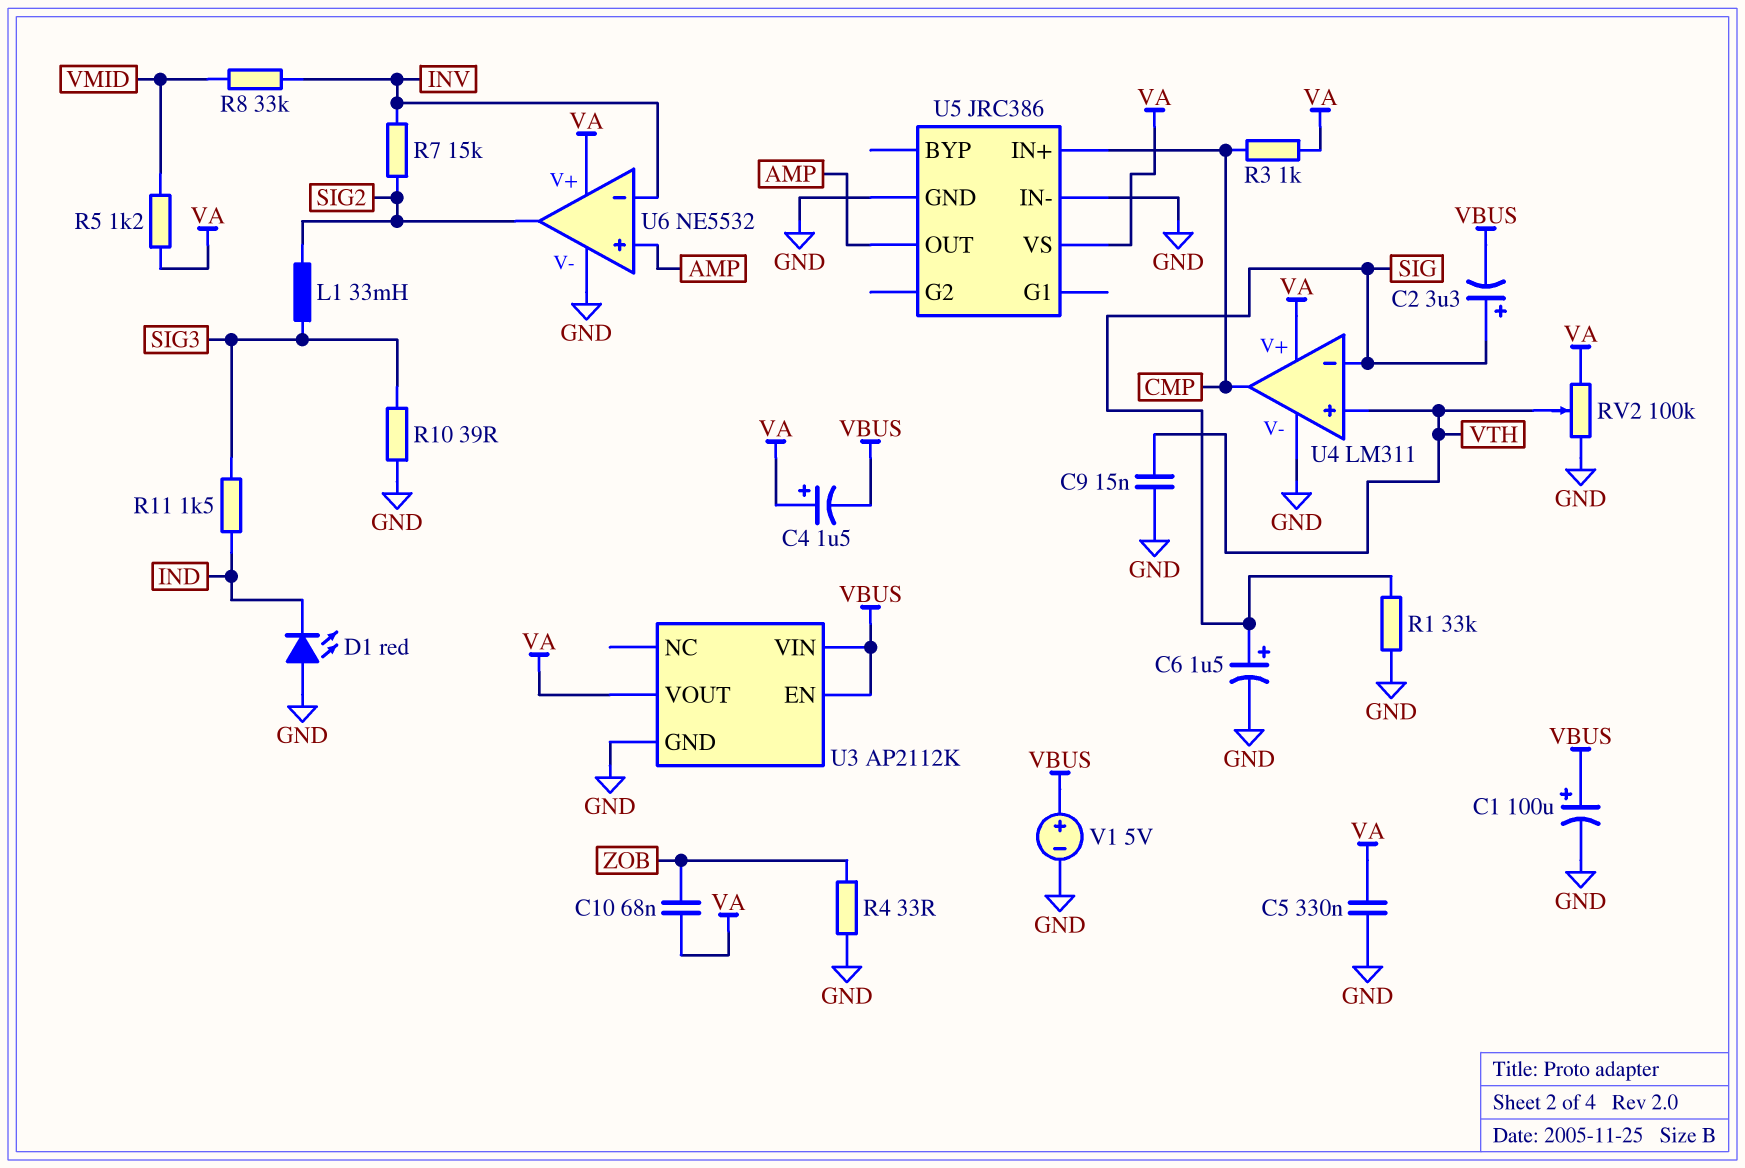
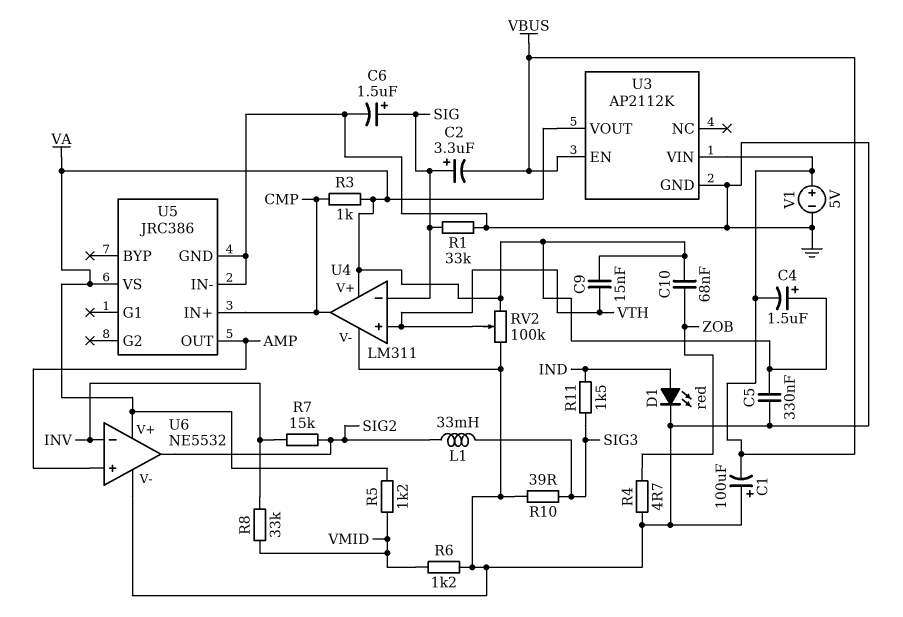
C1: 100uF (plus VBUS, minus GND) -> 100uF (plus GND, minus VBUS)
C9: 15nF (GND, VTH) -> 15nF (VA, VTH)
D1: LED red (A GND, K IND) -> LED red (A IND, K GND)
R4: 33 (GND, ZOB) -> 4.7 (GND, ZOB)
R6: none -> 1.2k (GND, VMID)

